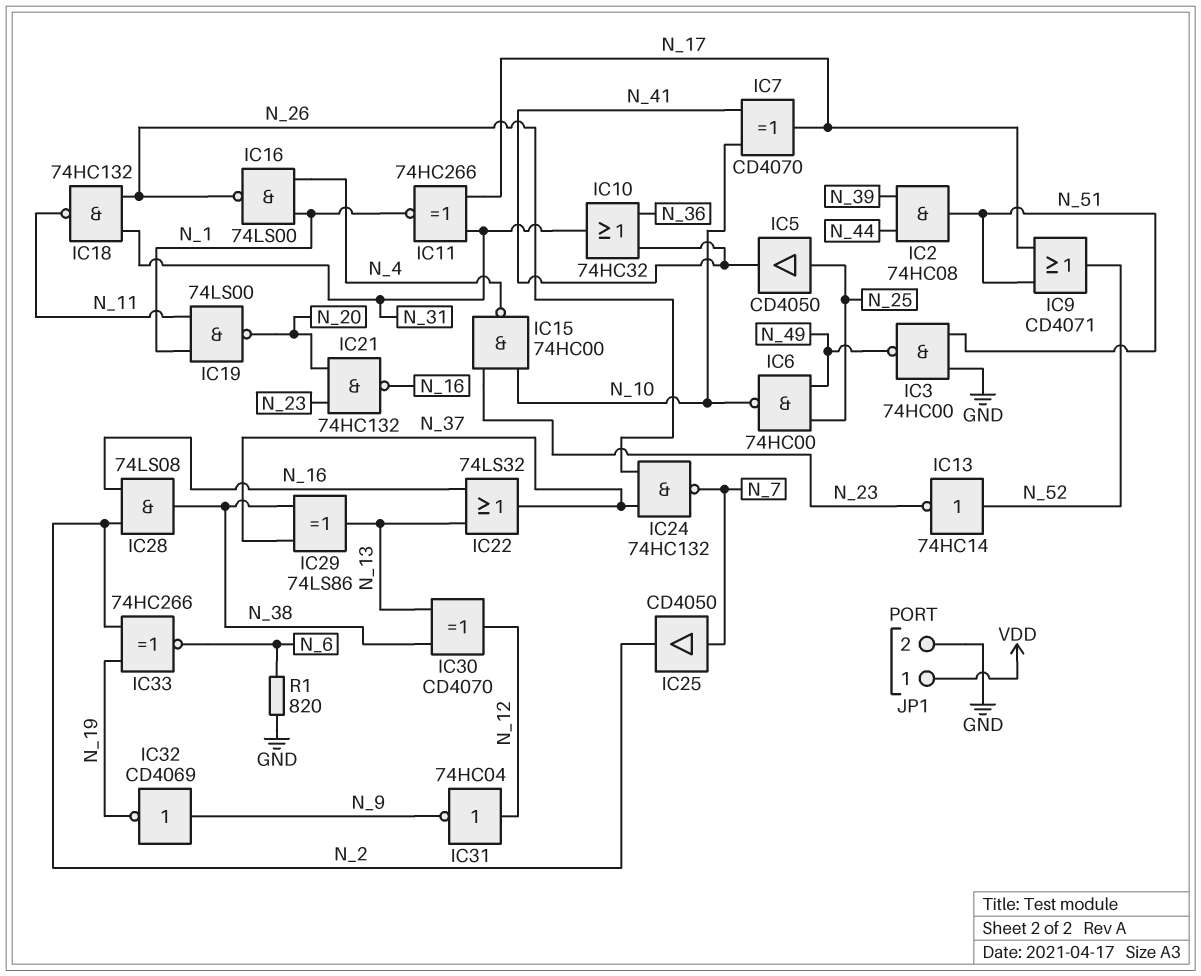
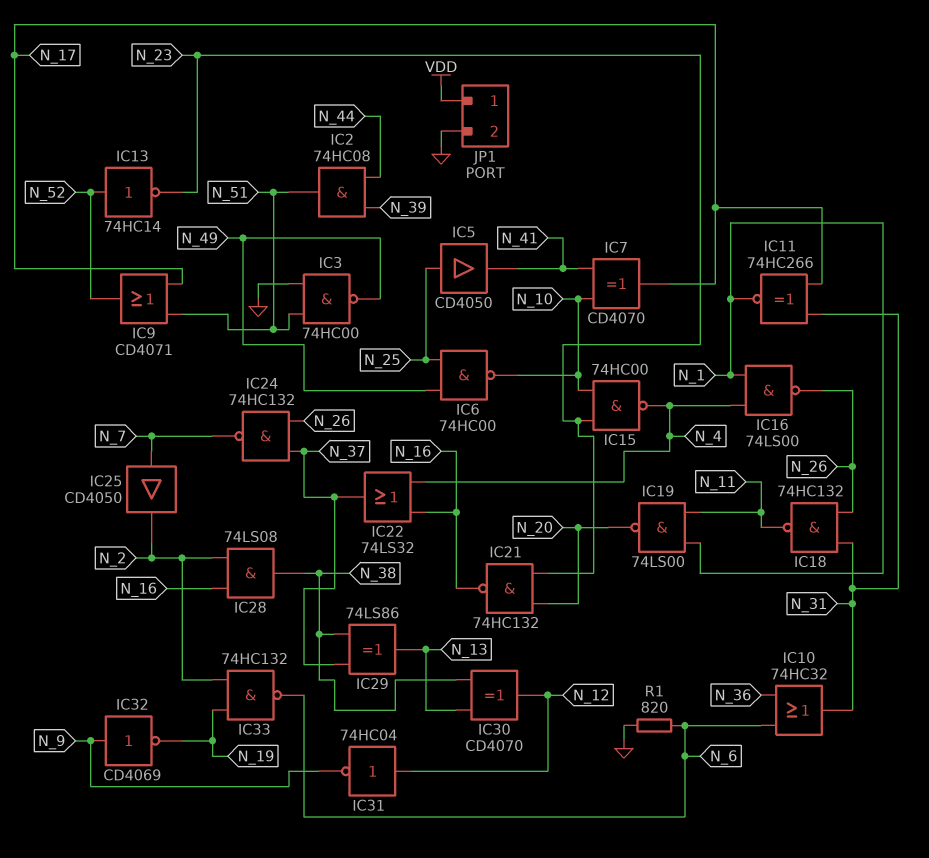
IC10: OR 74HC32 (in N_36, in N_41, out N_31) -> OR 74HC32 (in N_6, in N_36, out N_31)
IC22: OR 74LS32 (in N_13, in N_16, out N_37) -> OR 74LS32 (in N_4, in N_16, out N_37)
IC33: XNOR 74HC266 (in N_2, in N_19, out N_6) -> NAND 74HC132 (in N_2, in N_19, out N_6)

